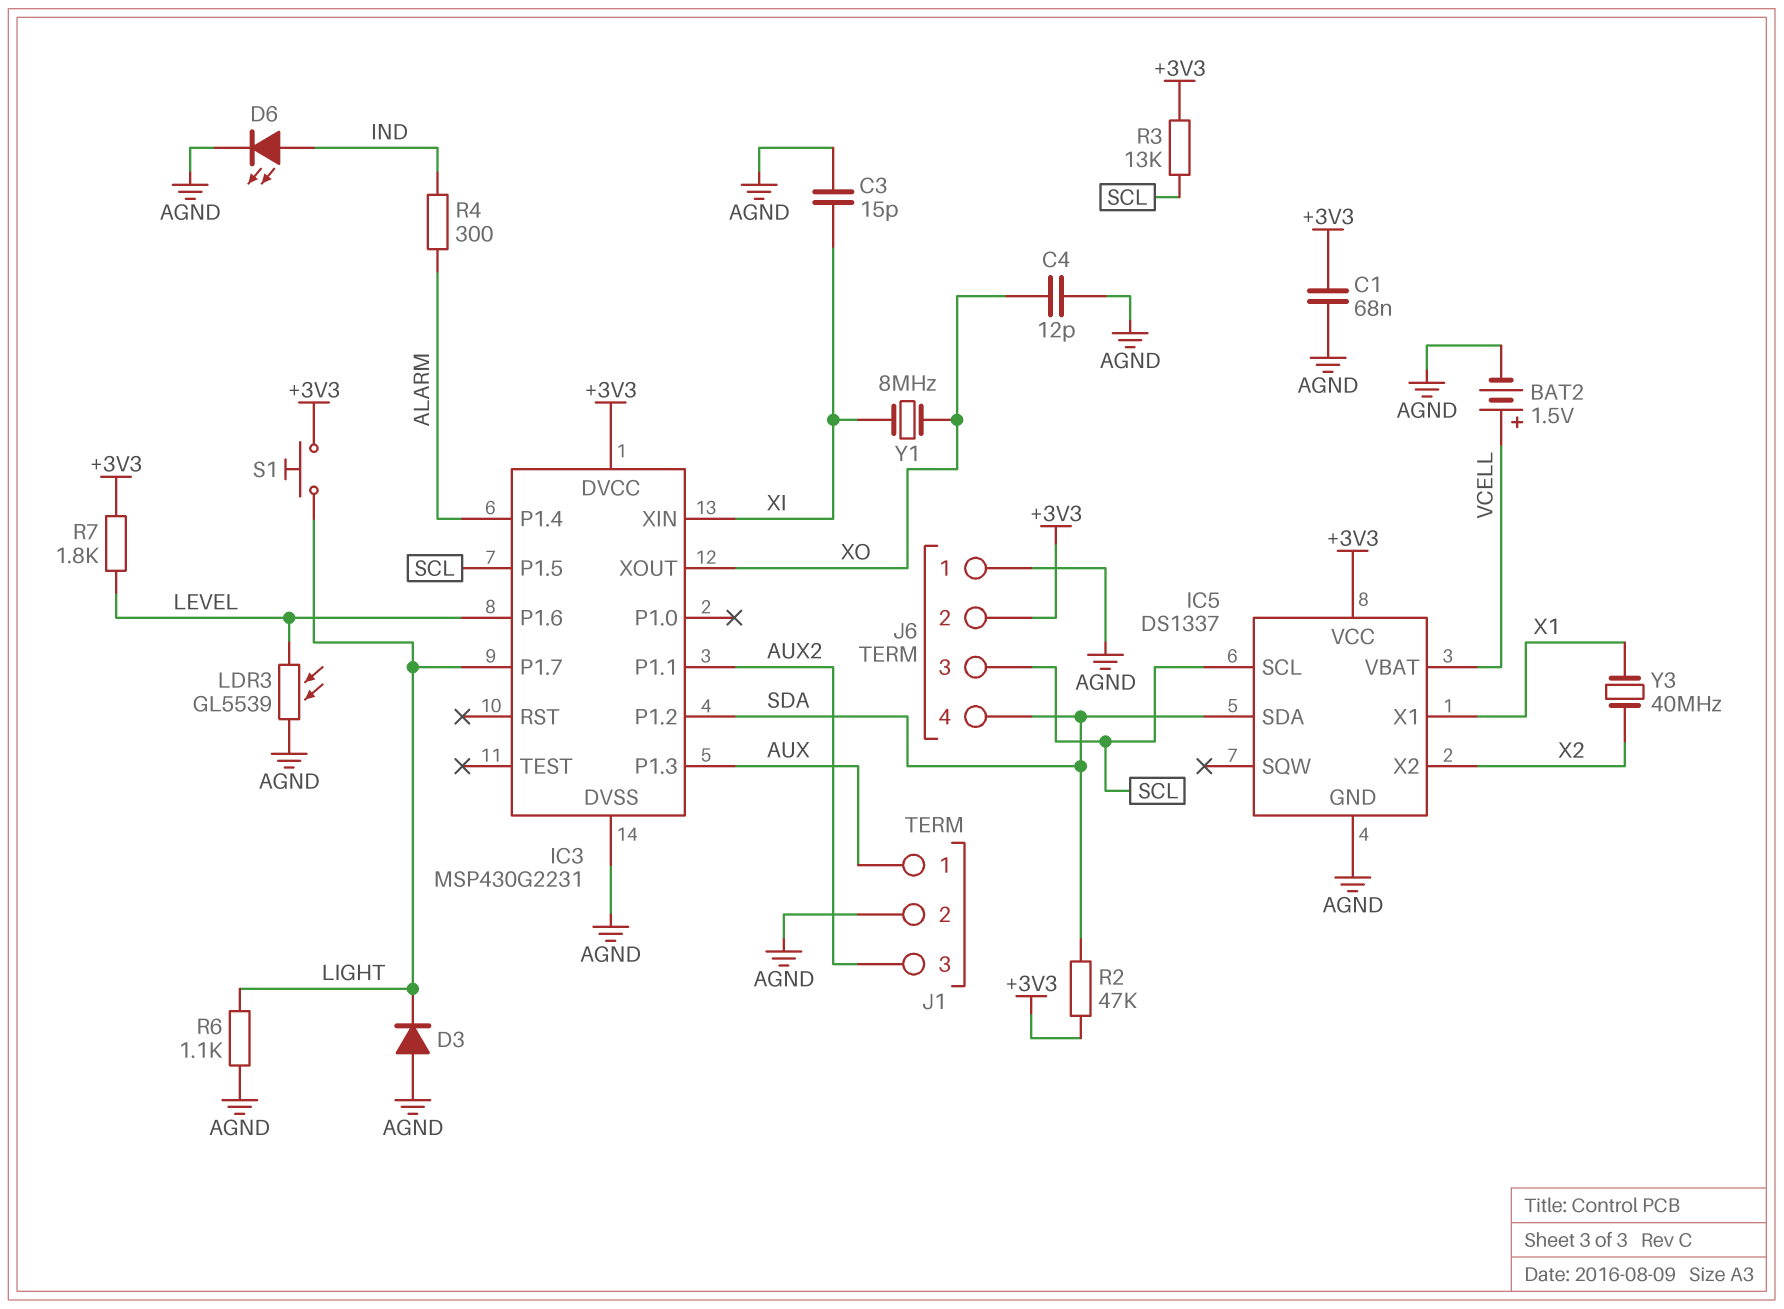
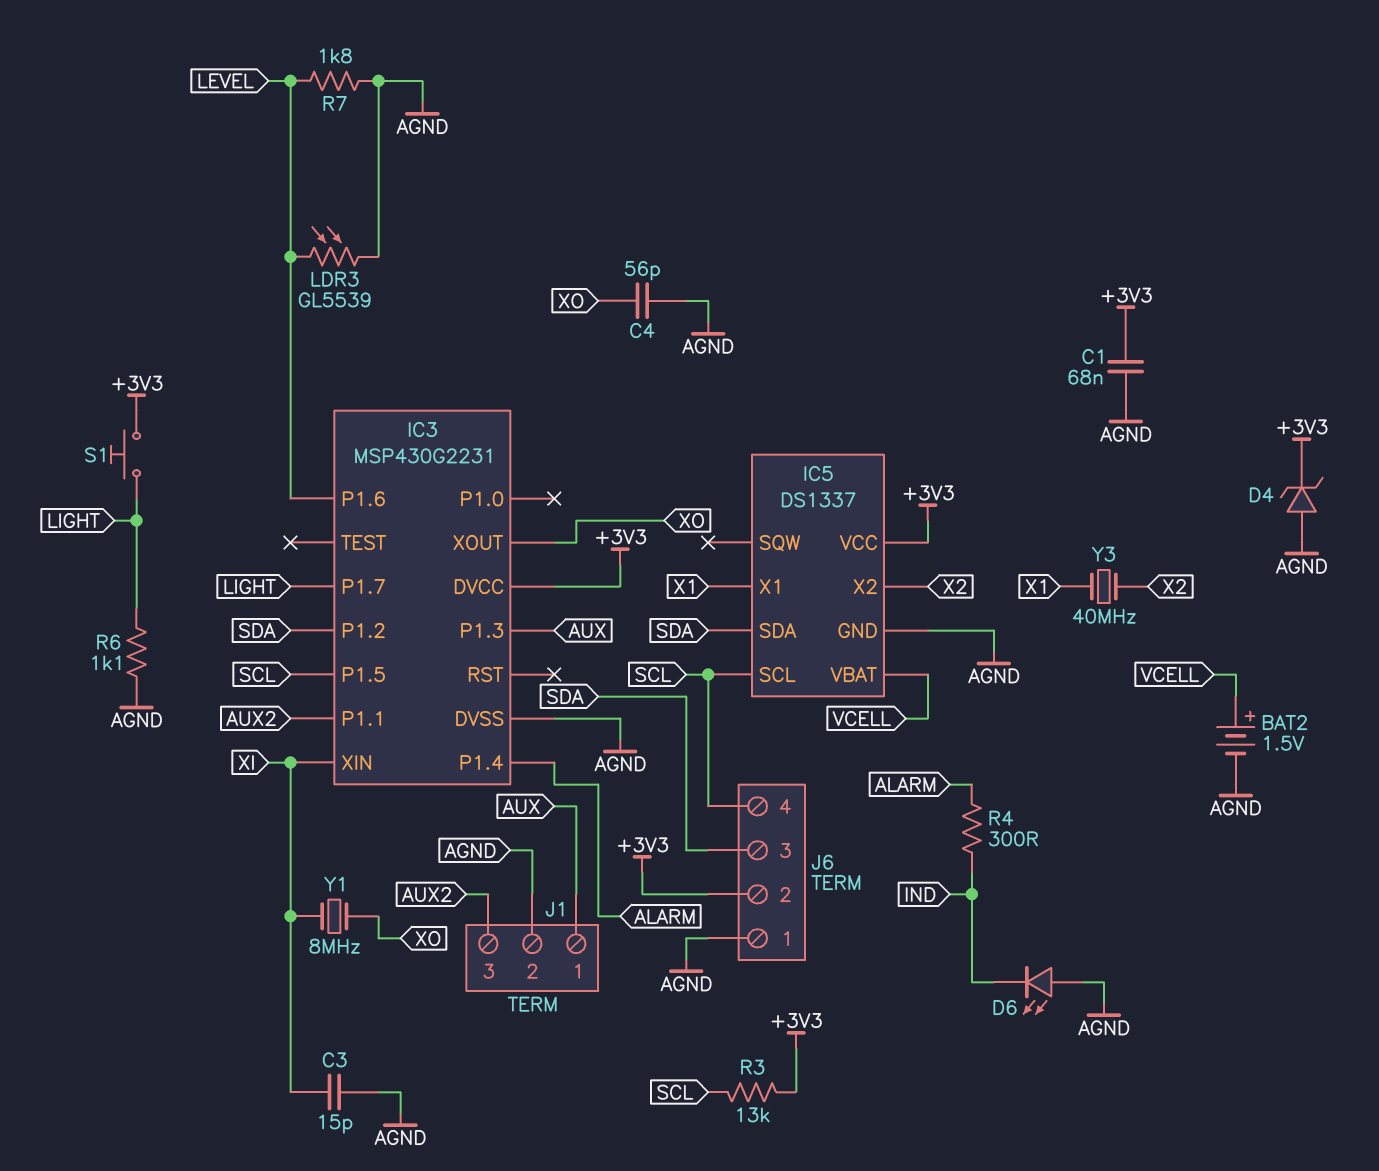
C4: 12pF (AGND, XO) -> 56pF (AGND, XO)
D3: diode (A AGND, K LIGHT) -> none
D4: none -> zener (A AGND, K +3V3)
D6: LED (A IND, K AGND) -> LED (A AGND, K IND)
J6 pin 3: SCL -> SDA
J6 pin 4: SDA -> SCL
R2: 47k (+3V3, SDA) -> none
R7: 1.8k (+3V3, LEVEL) -> 1.8k (AGND, LEVEL)

